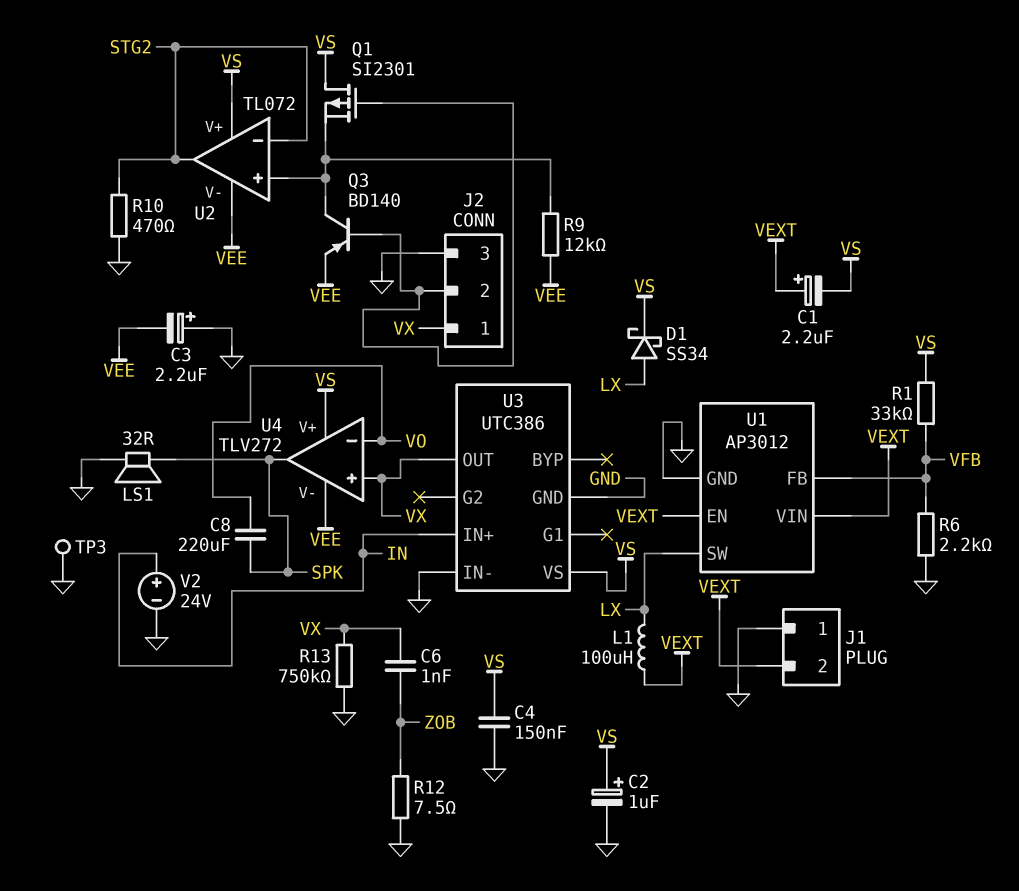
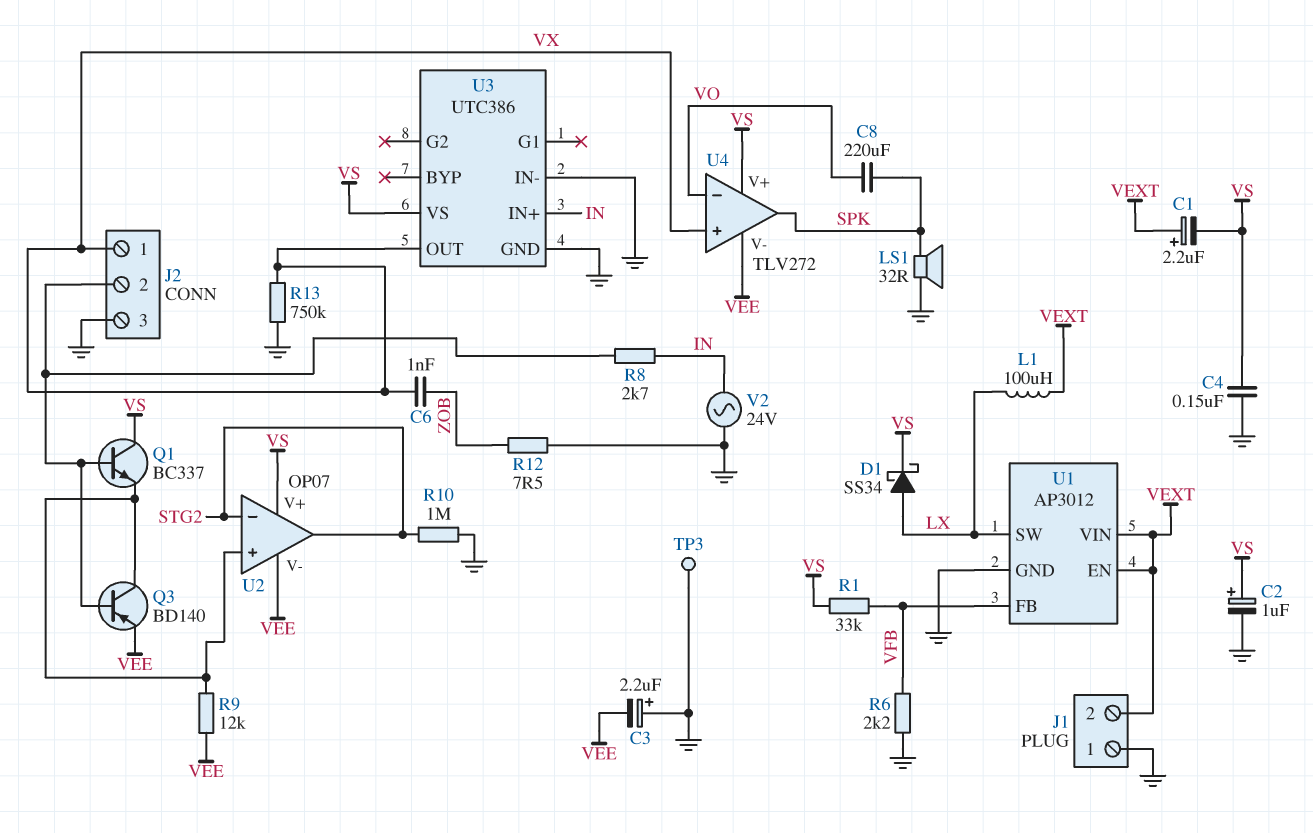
Q1: PMOS SI2301 (G J2/2, D VS, S U2/in+) -> NPN BC337 (B J2/2, C VS, E U2/in+)
R8: none -> 2.7k (IN, J2/2)
R10: 470 (GND, STG2) -> 1M (GND, STG2)
U2: TL072 -> OP07
V2: 24V (plus IN, minus GND) -> AC 24V (GND, IN)

